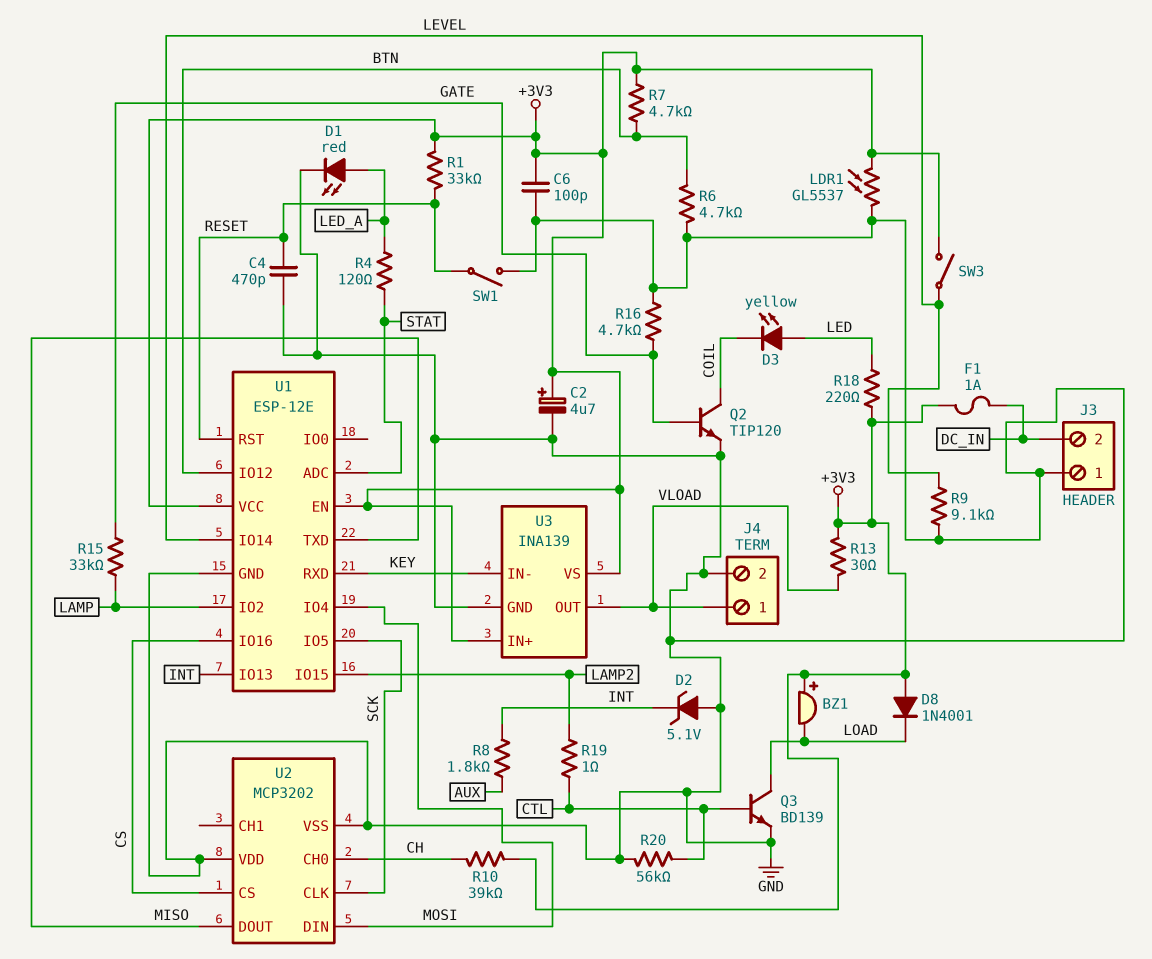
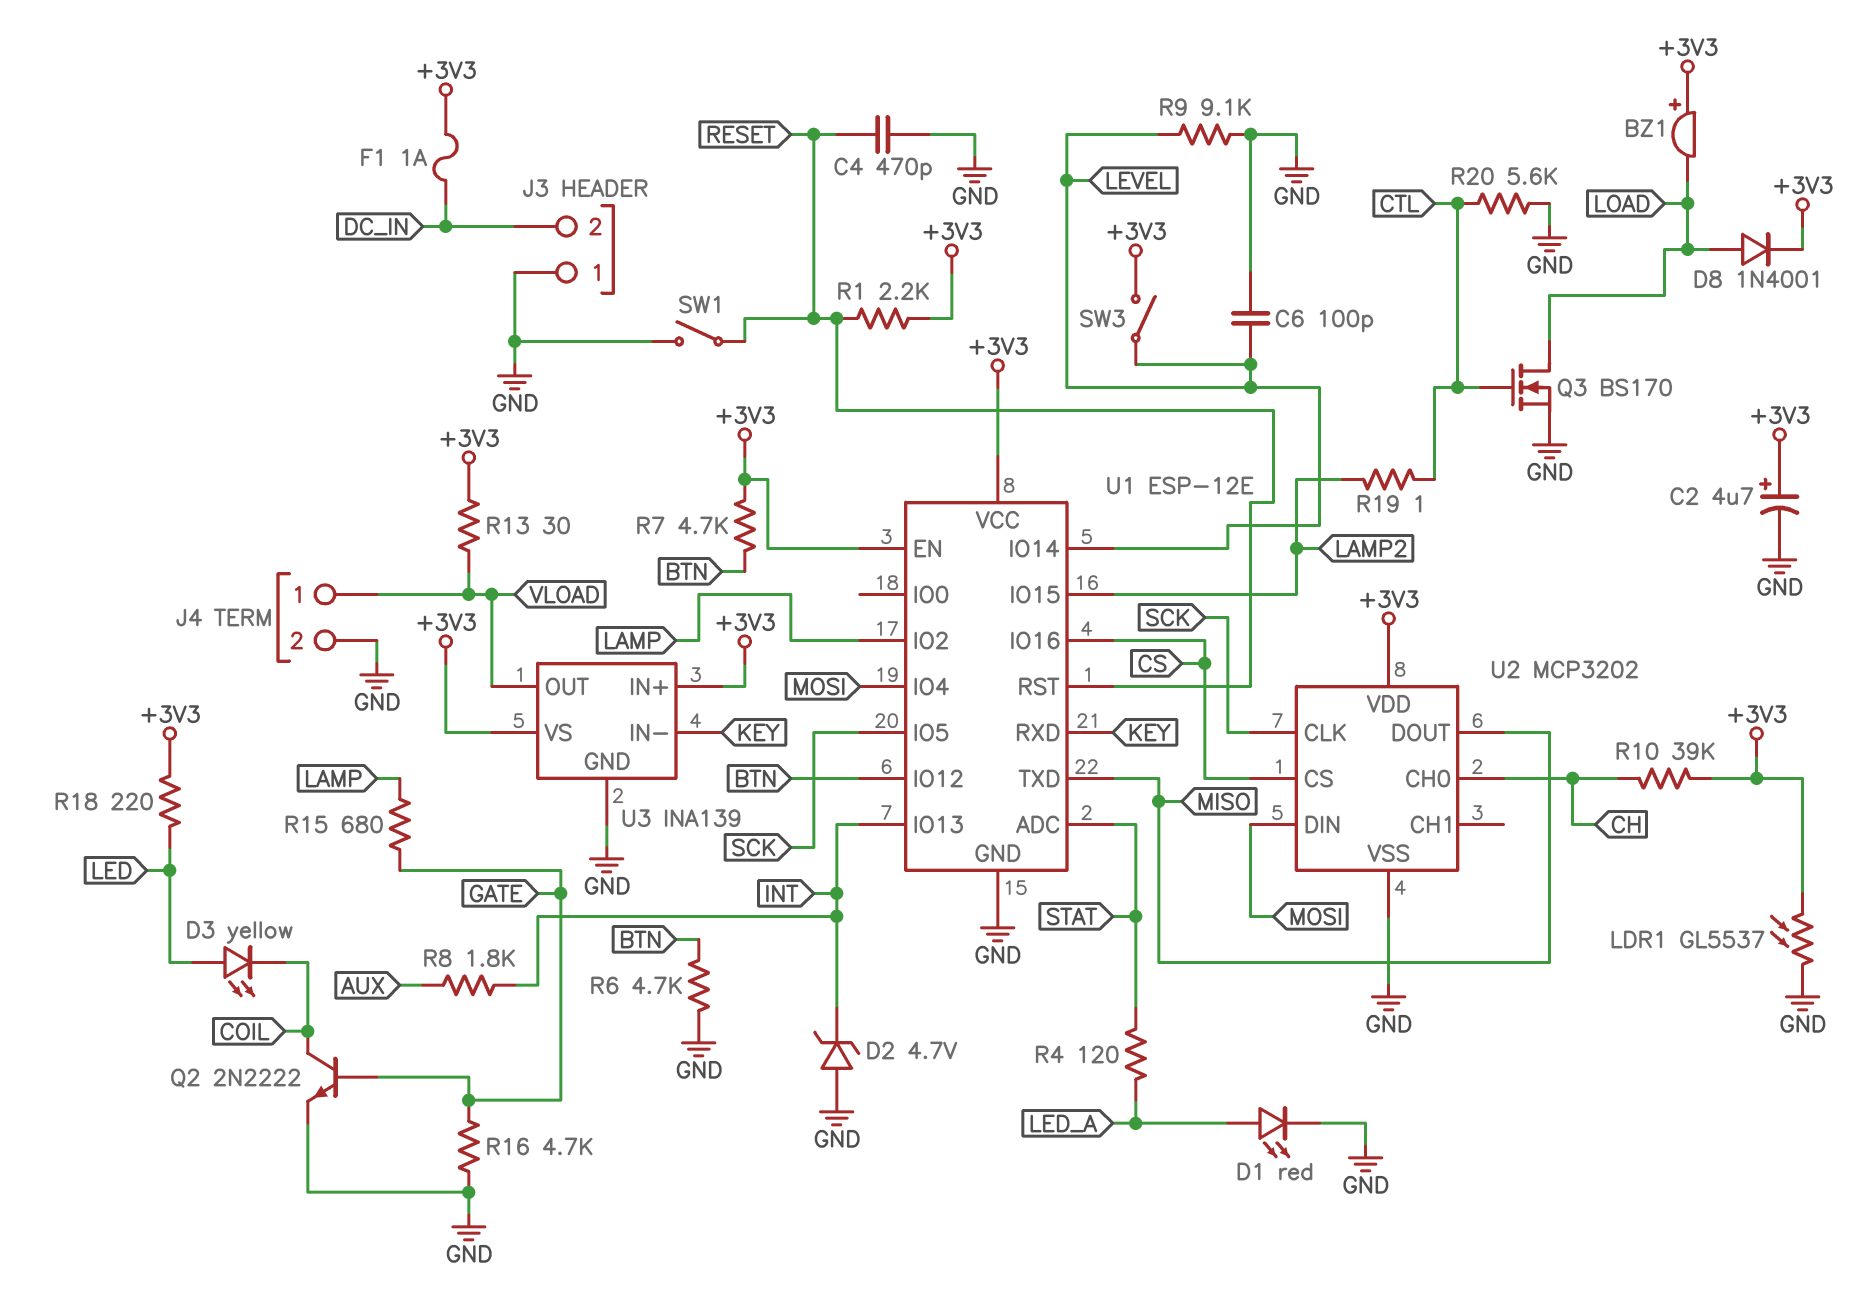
C6: 100pF (+3V3, GND) -> 100pF (GND, LEVEL)
D2: zener 5.1V (A GND, K INT) -> zener 4.7V (A GND, K INT)
D8: diode 1N4001 (A +3V3, K LOAD) -> diode 1N4001 (A LOAD, K +3V3)
Q2: NPN TIP120 (B GATE, C COIL, E GND) -> NPN 2N2222 (B GATE, C COIL, E GND)
Q3: NPN BD139 (B CTL, C LOAD, E GND) -> NMOS BS170 (G CTL, D LOAD, S GND)
R1: 33k (+3V3, RESET) -> 2.2k (+3V3, RESET)
R15: 33k (GATE, LAMP) -> 680 (GATE, LAMP)
R20: 56k (CTL, GND) -> 5.6k (CTL, GND)
U2 pin VDD: GND -> +3V3

